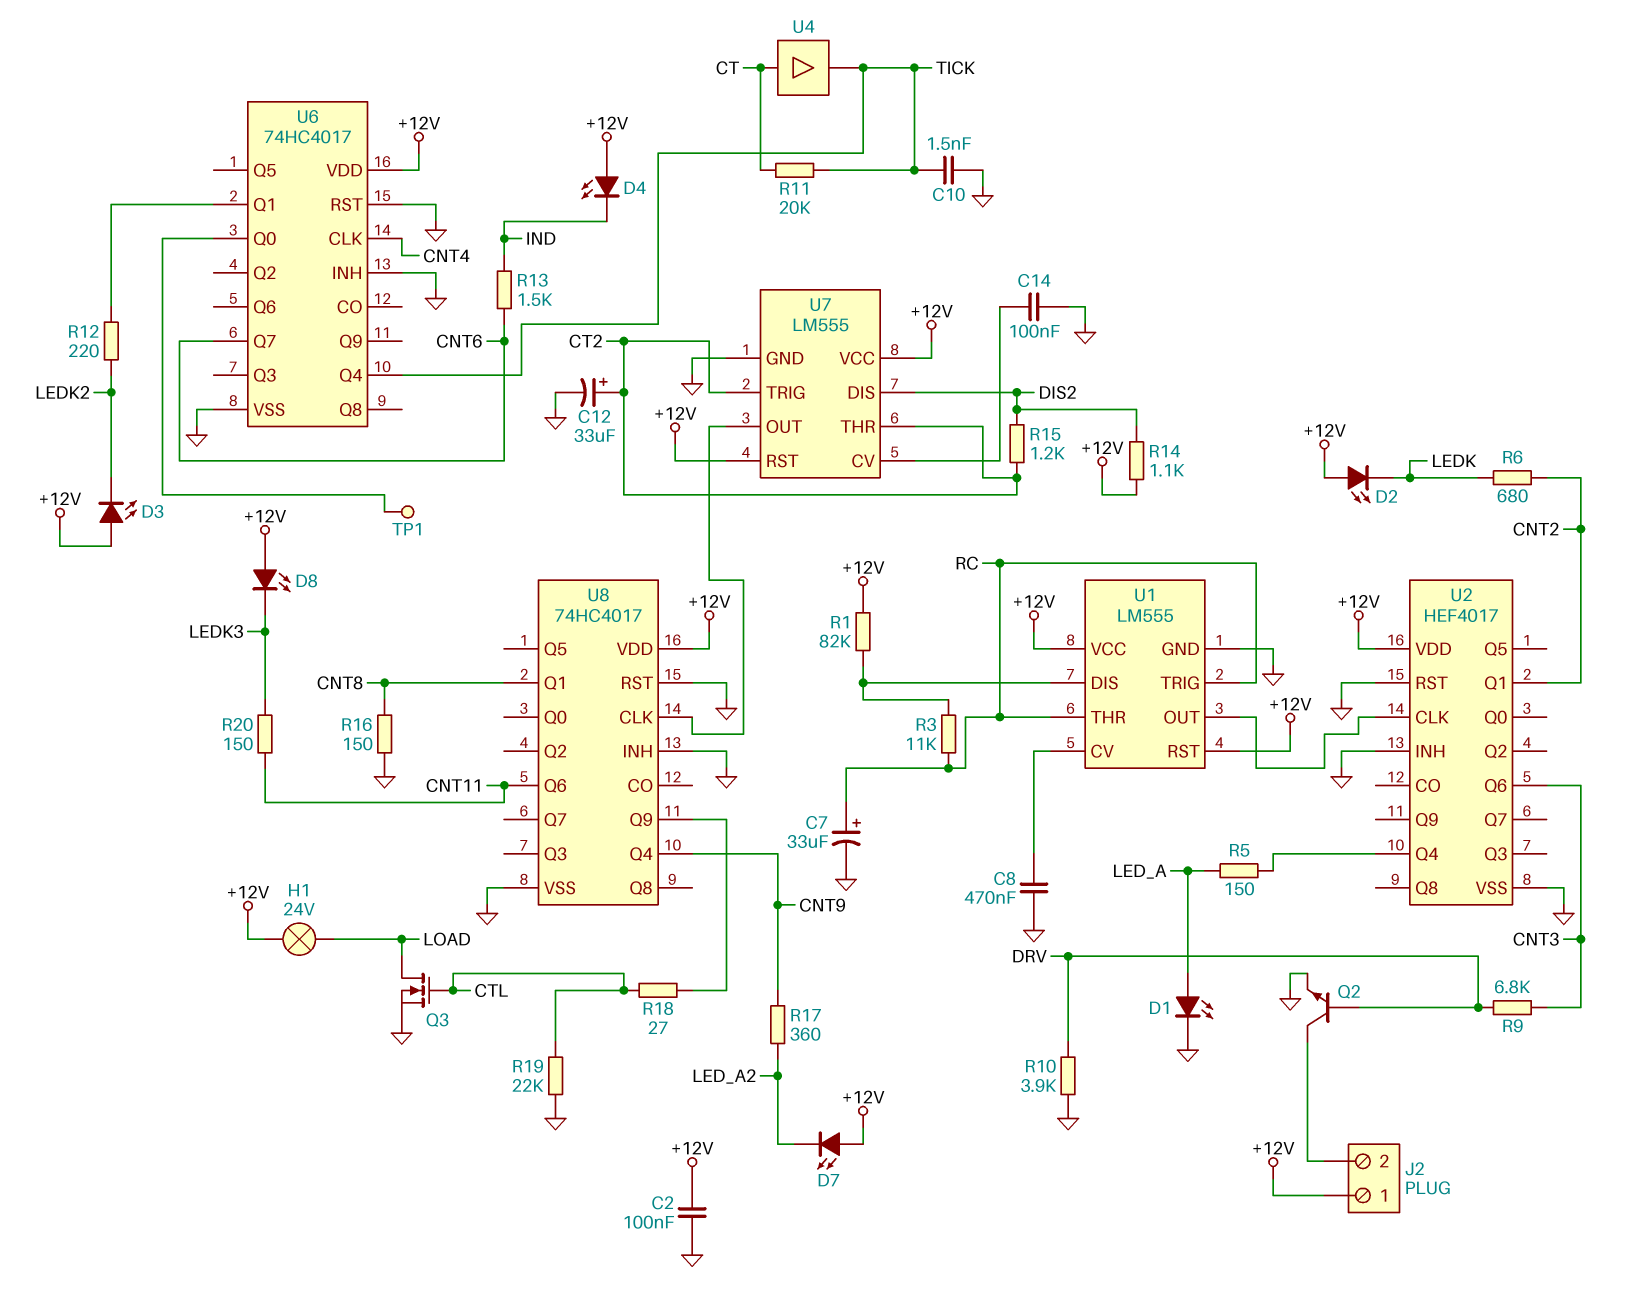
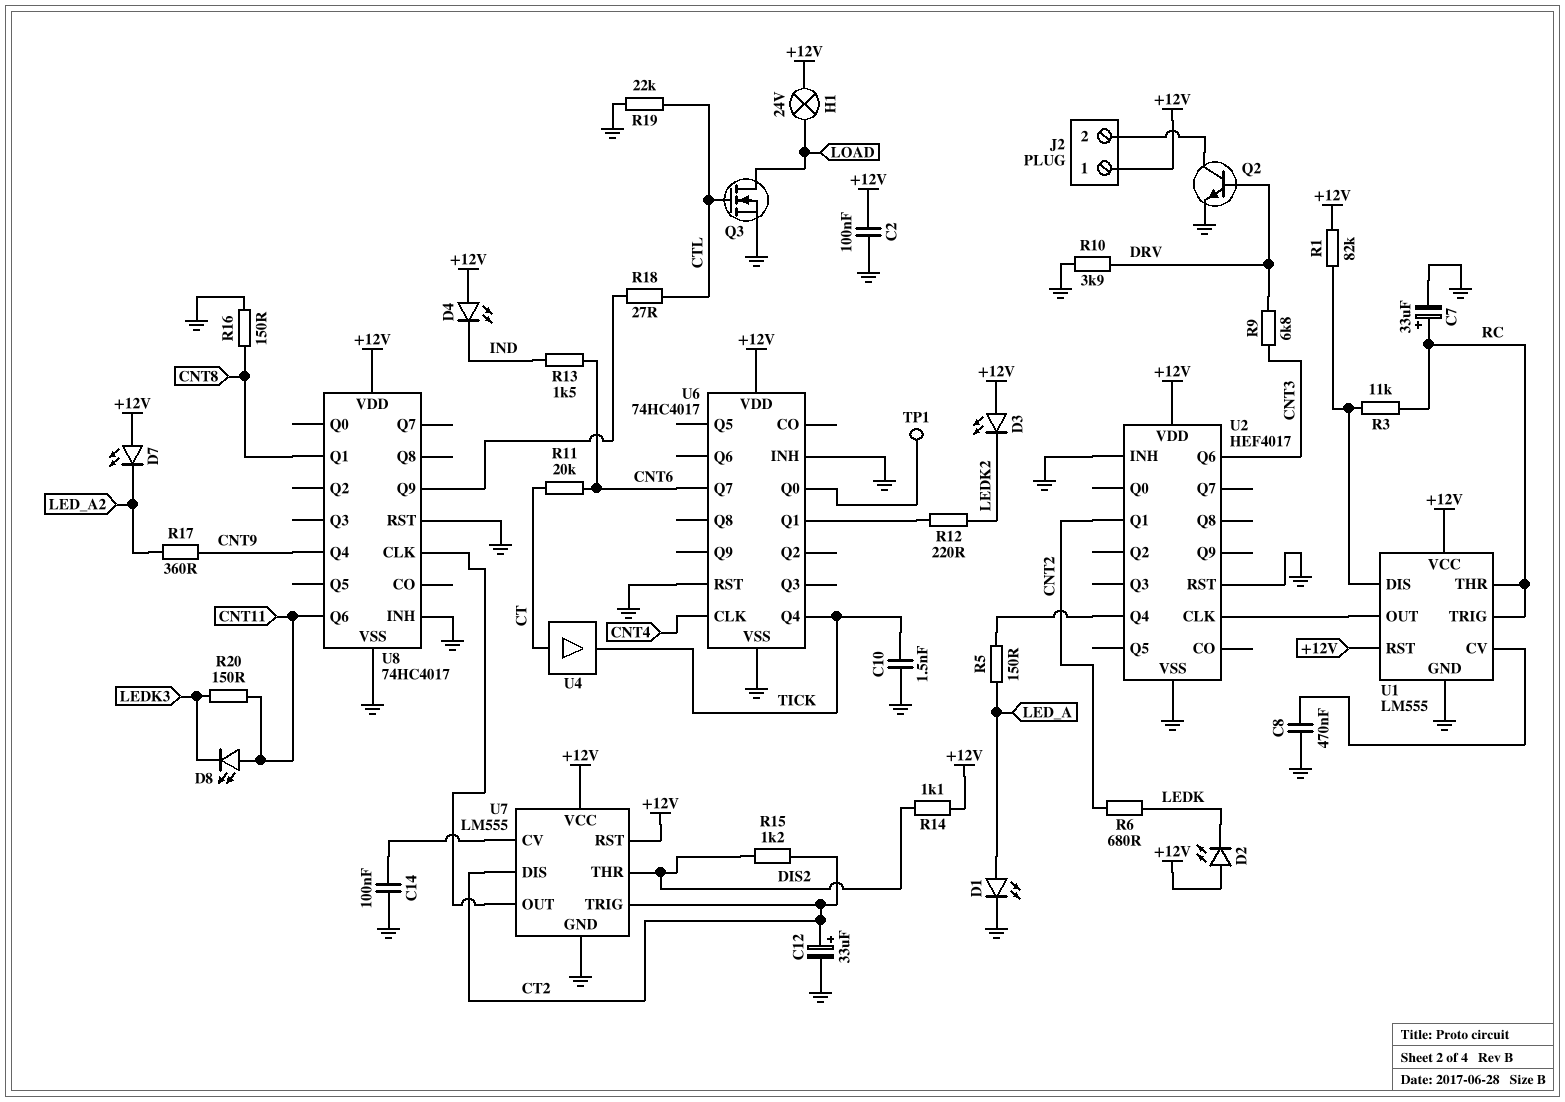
D8: LED (A +12V, K LEDK3) -> LED (A CNT11, K LEDK3)
R11: 20k (CT, TICK) -> 20k (CNT6, CT)
U7 pin DIS: DIS2 -> CT2
U7 pin THR: CT2 -> DIS2

